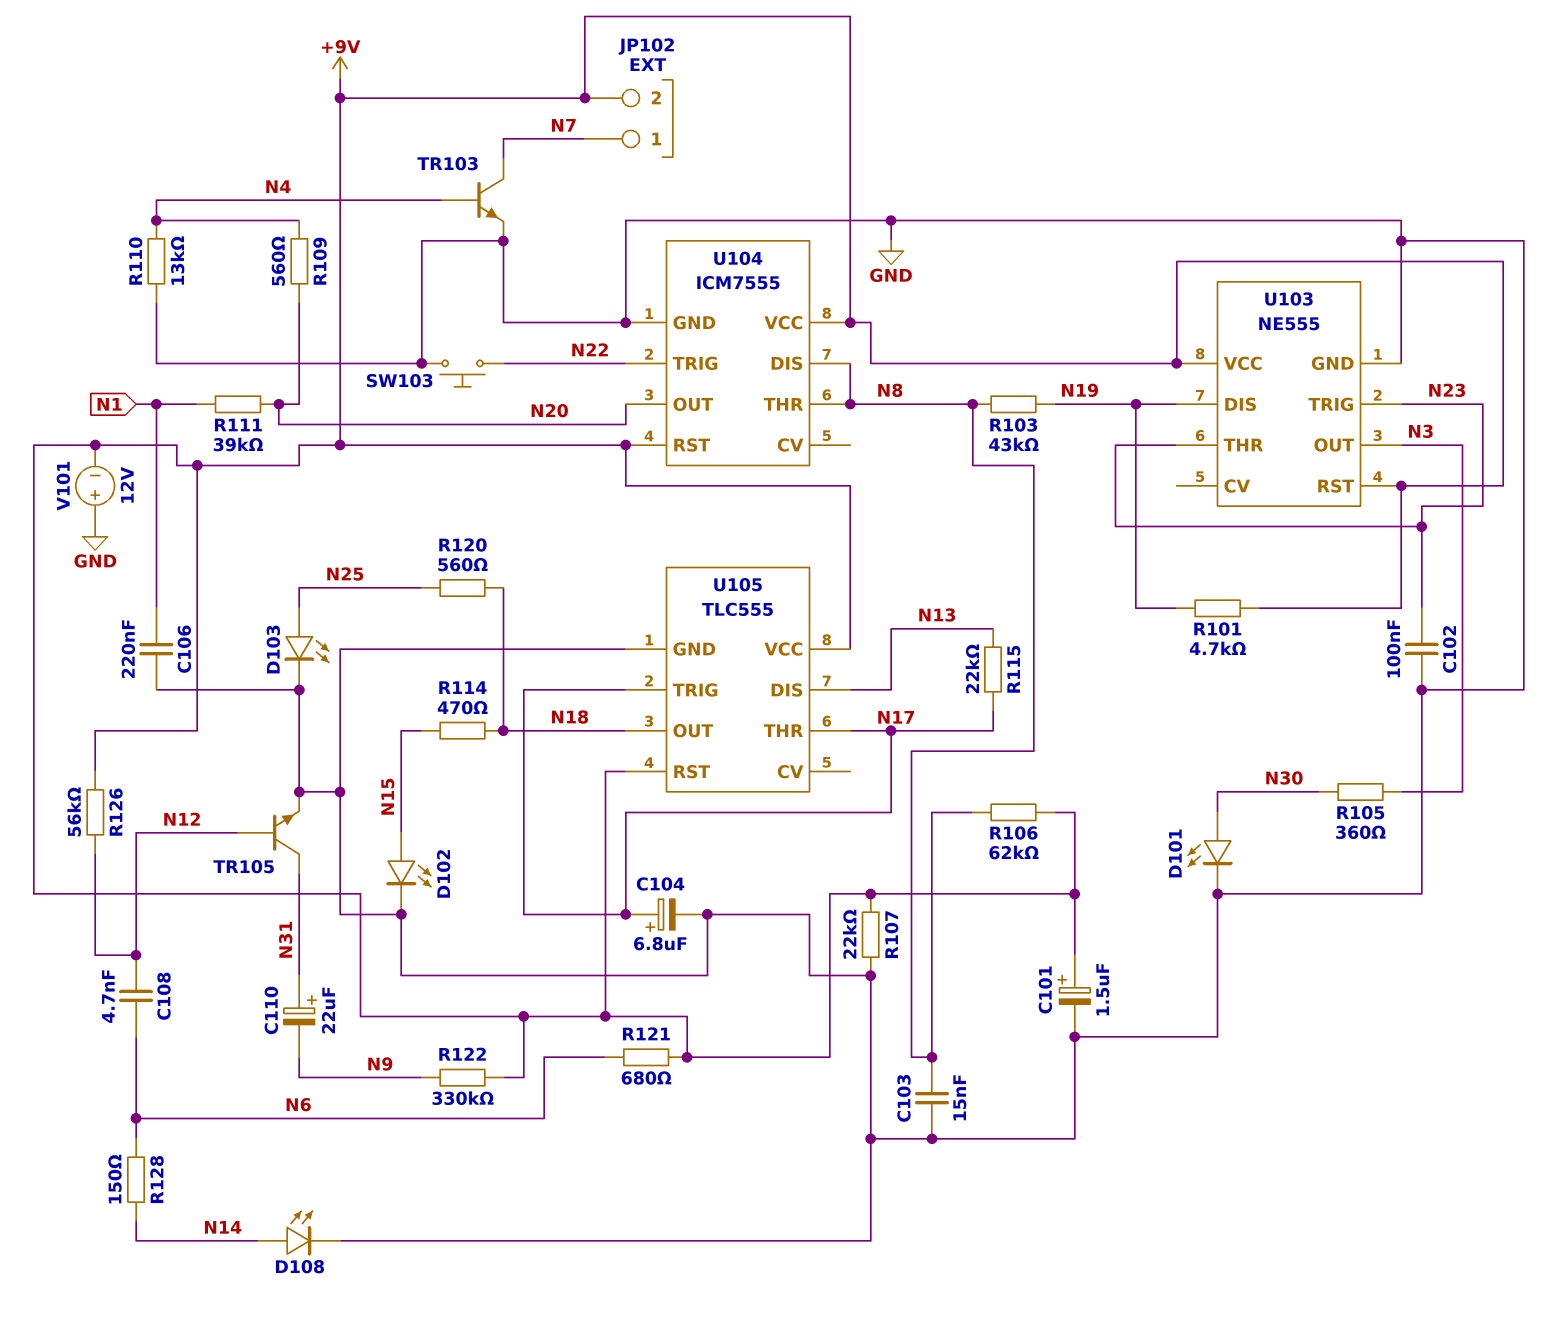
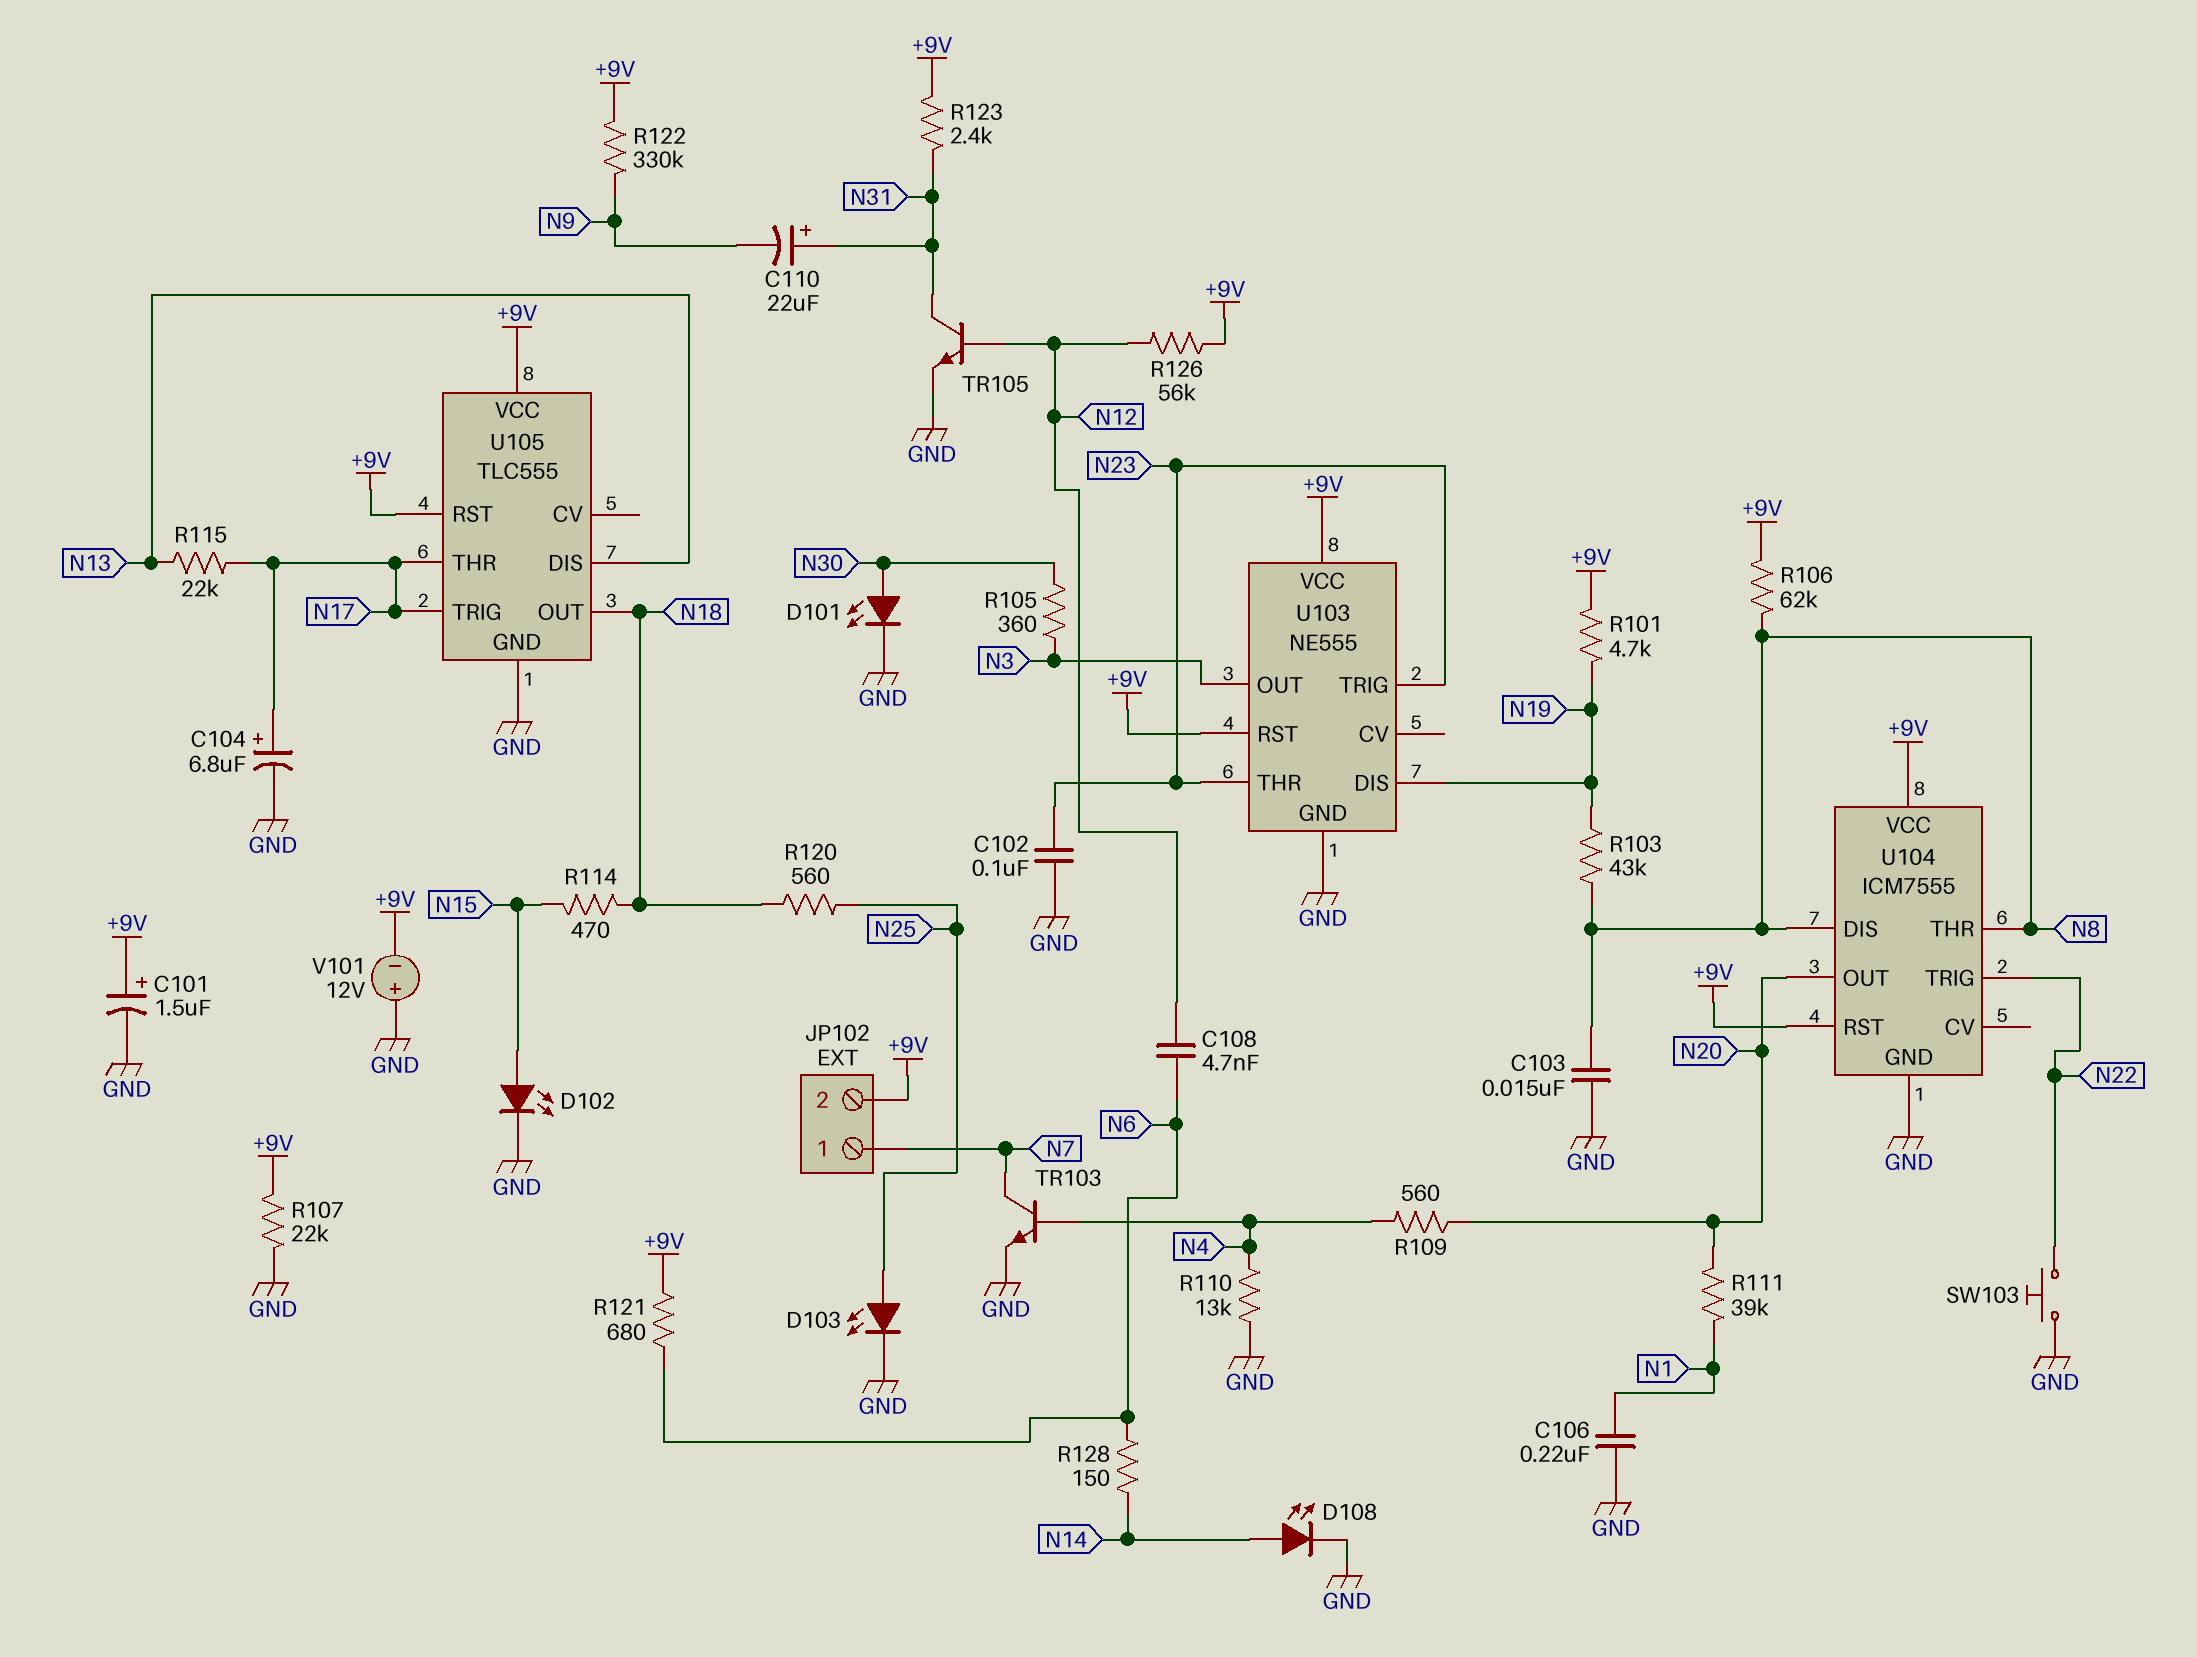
R123: none -> 2.4k (+9V, N31)

